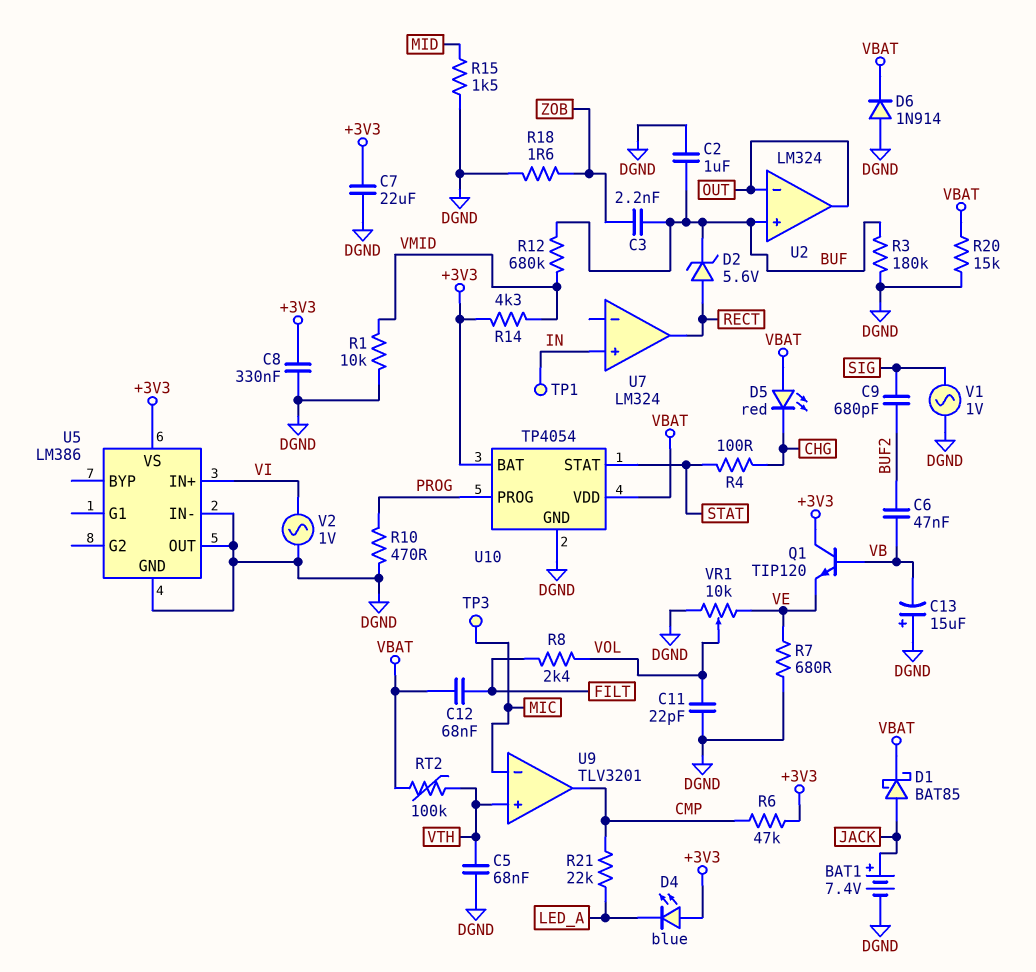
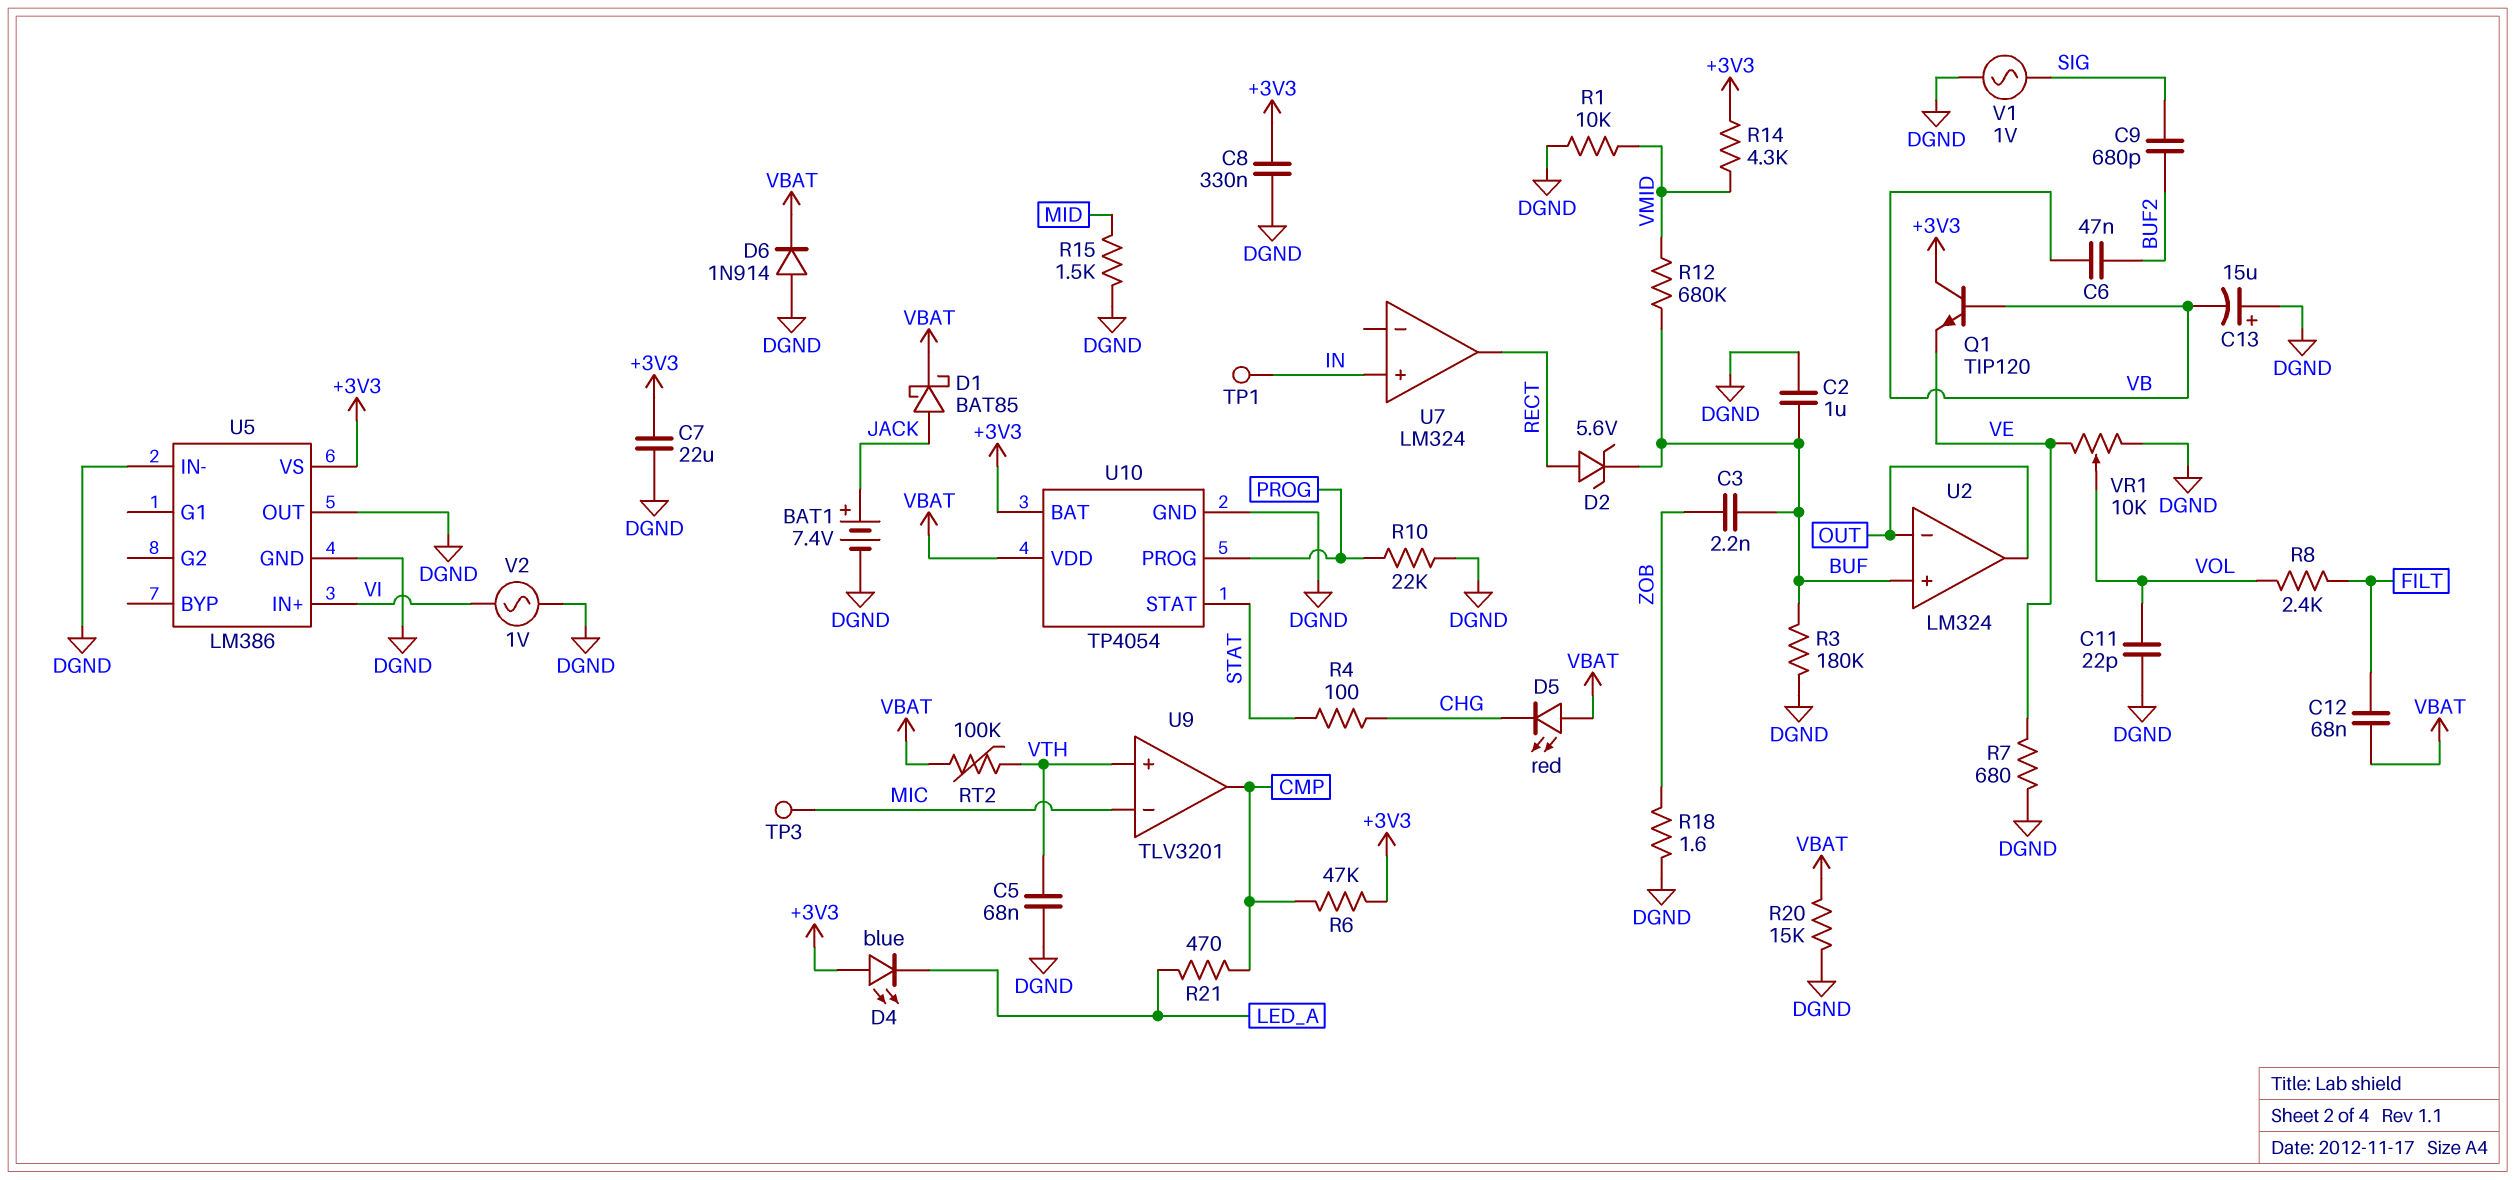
R10: 470 (DGND, PROG) -> 22k (DGND, PROG)
R21: 22k (CMP, LED_A) -> 470 (CMP, LED_A)

